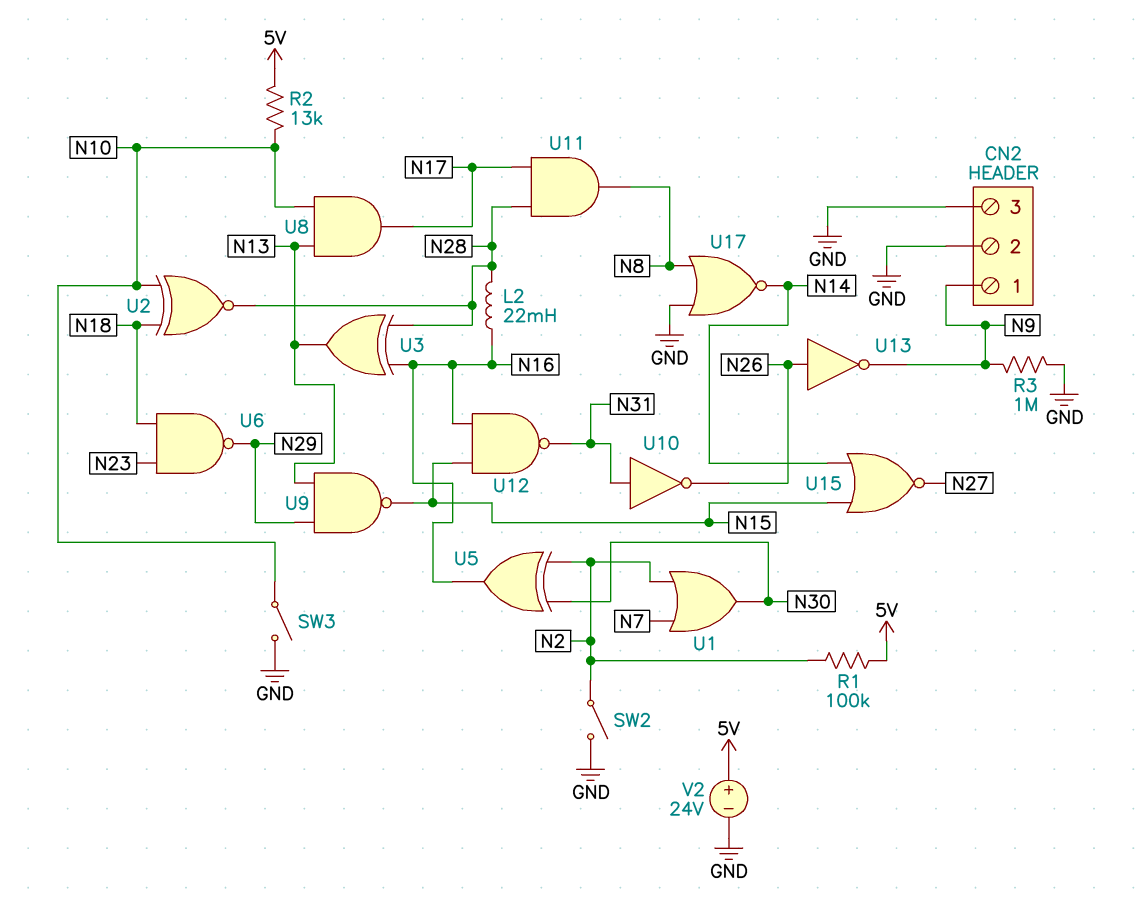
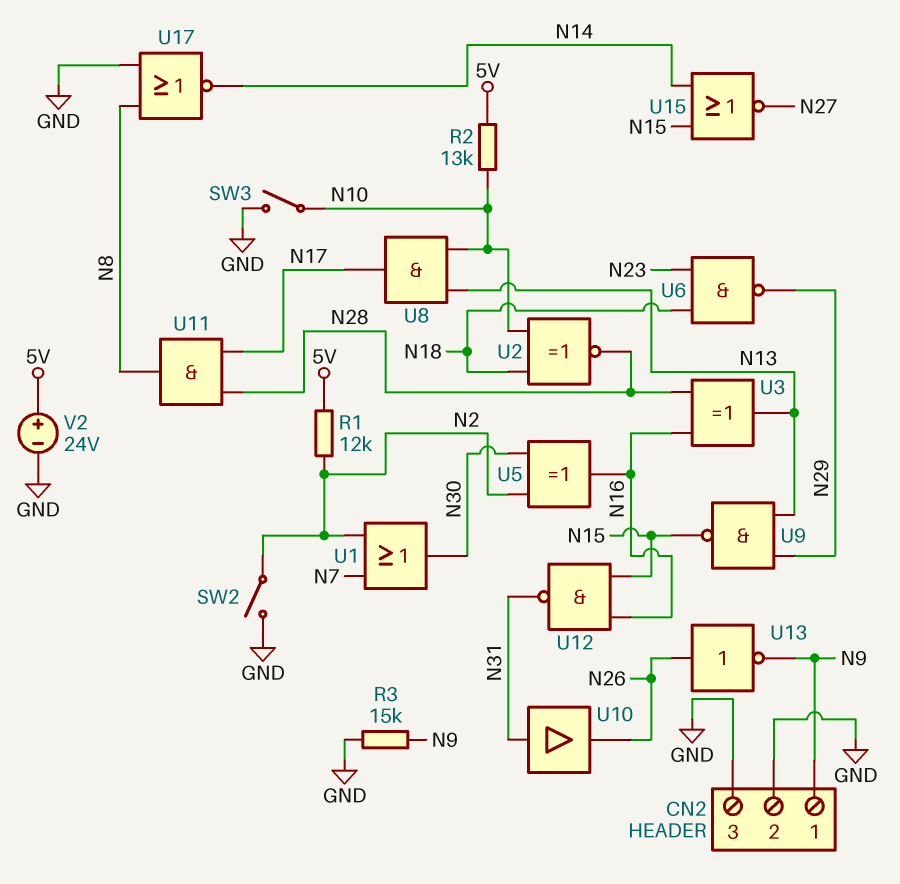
L2: 22mH (N16, N28) -> none
R1: 100k (5V, N2) -> 12k (5V, N2)
R3: 1M (GND, N9) -> 15k (GND, N9)
U10: NOT (in N31, out N26) -> buffer (in N31, out N26)

